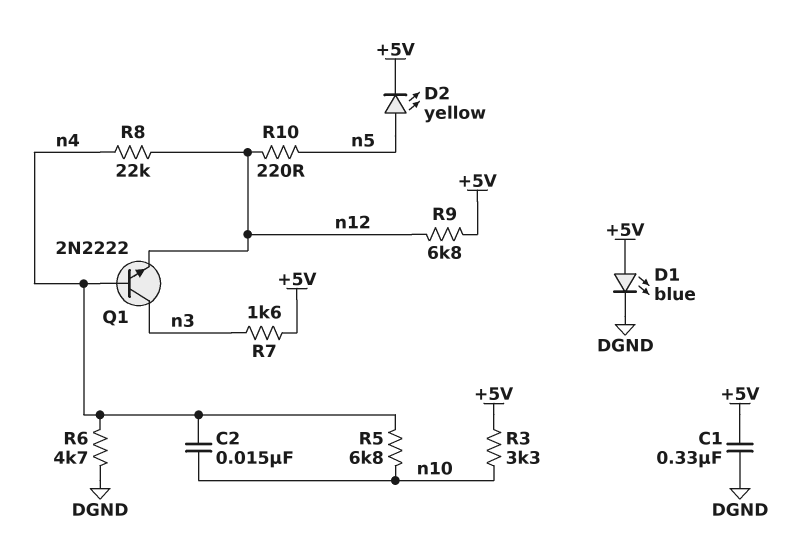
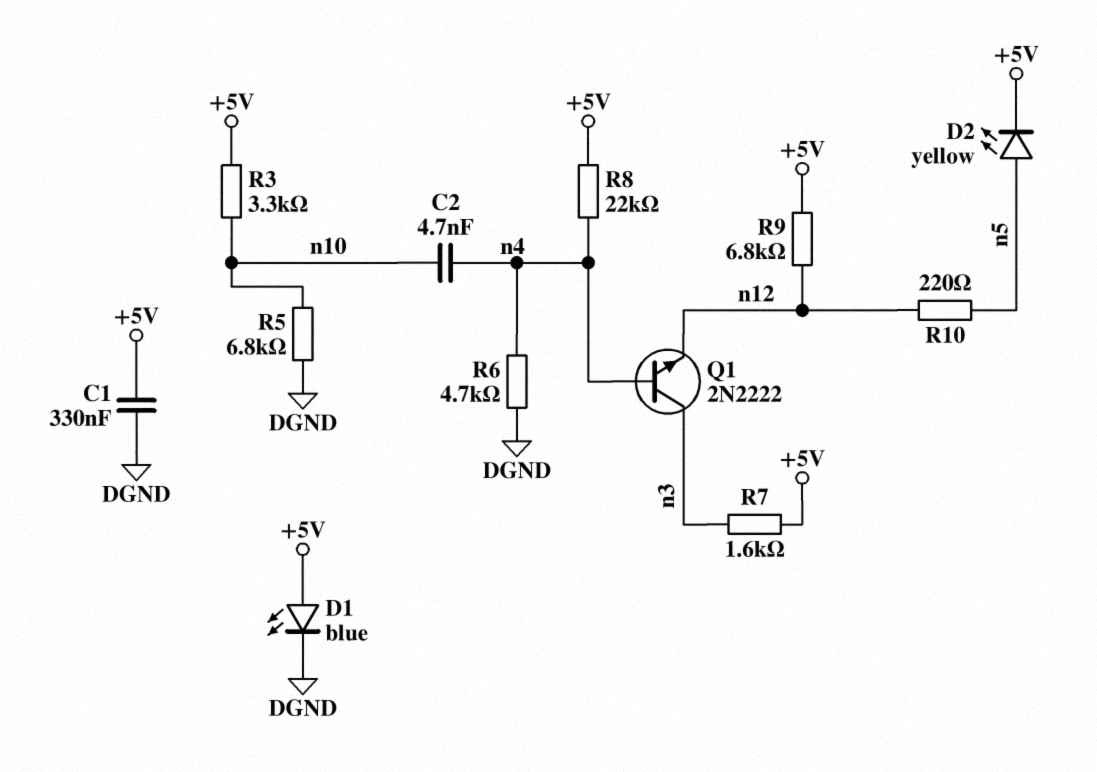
C2: 15nF (n4, n10) -> 4.7nF (n4, n10)
R5: 6.8k (n4, n10) -> 6.8k (DGND, n10)
R8: 22k (n4, n12) -> 22k (+5V, n4)

